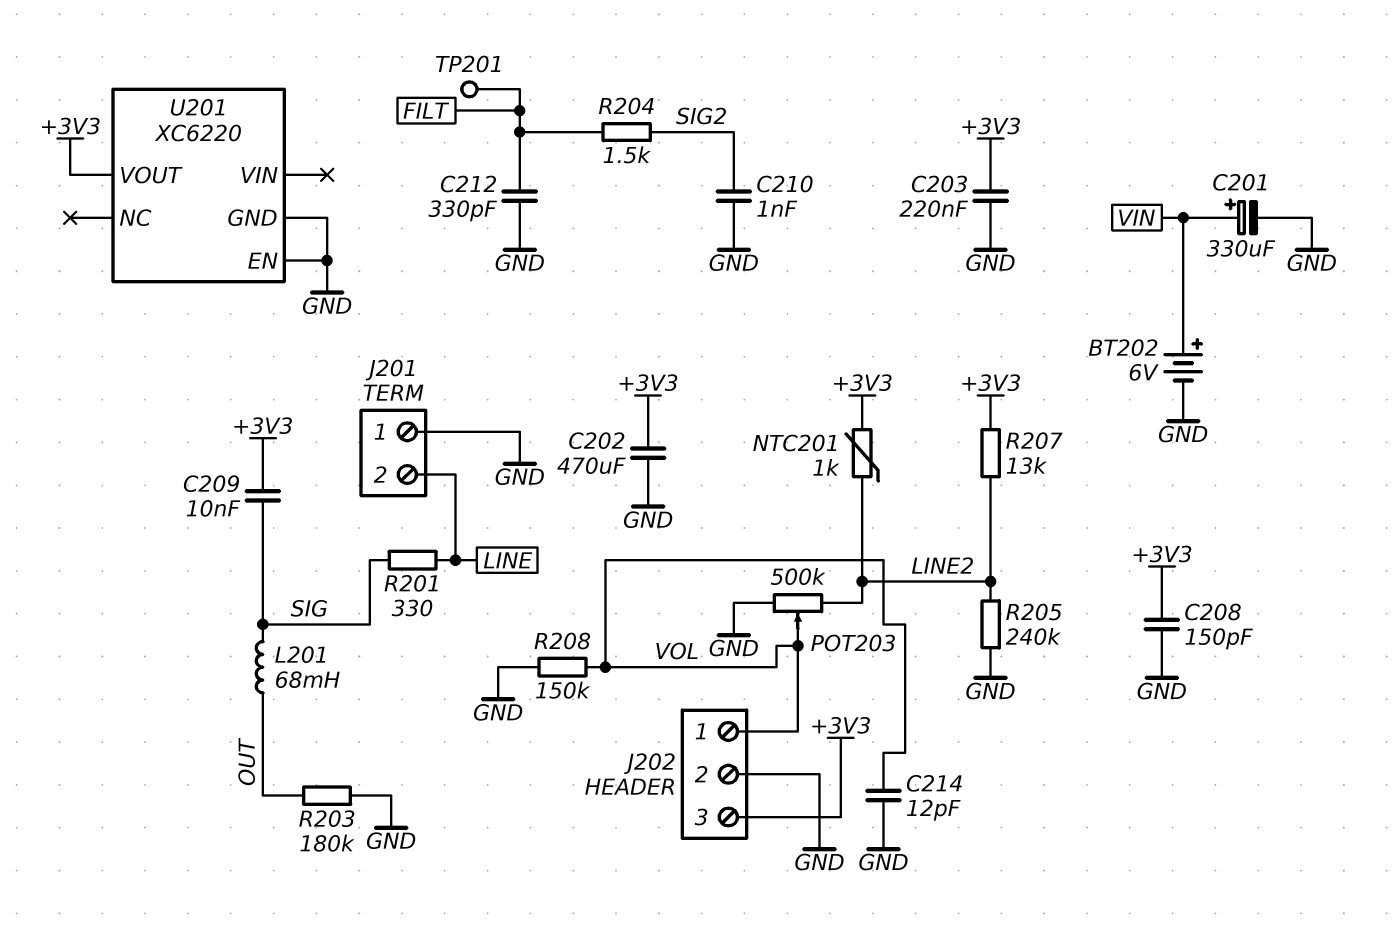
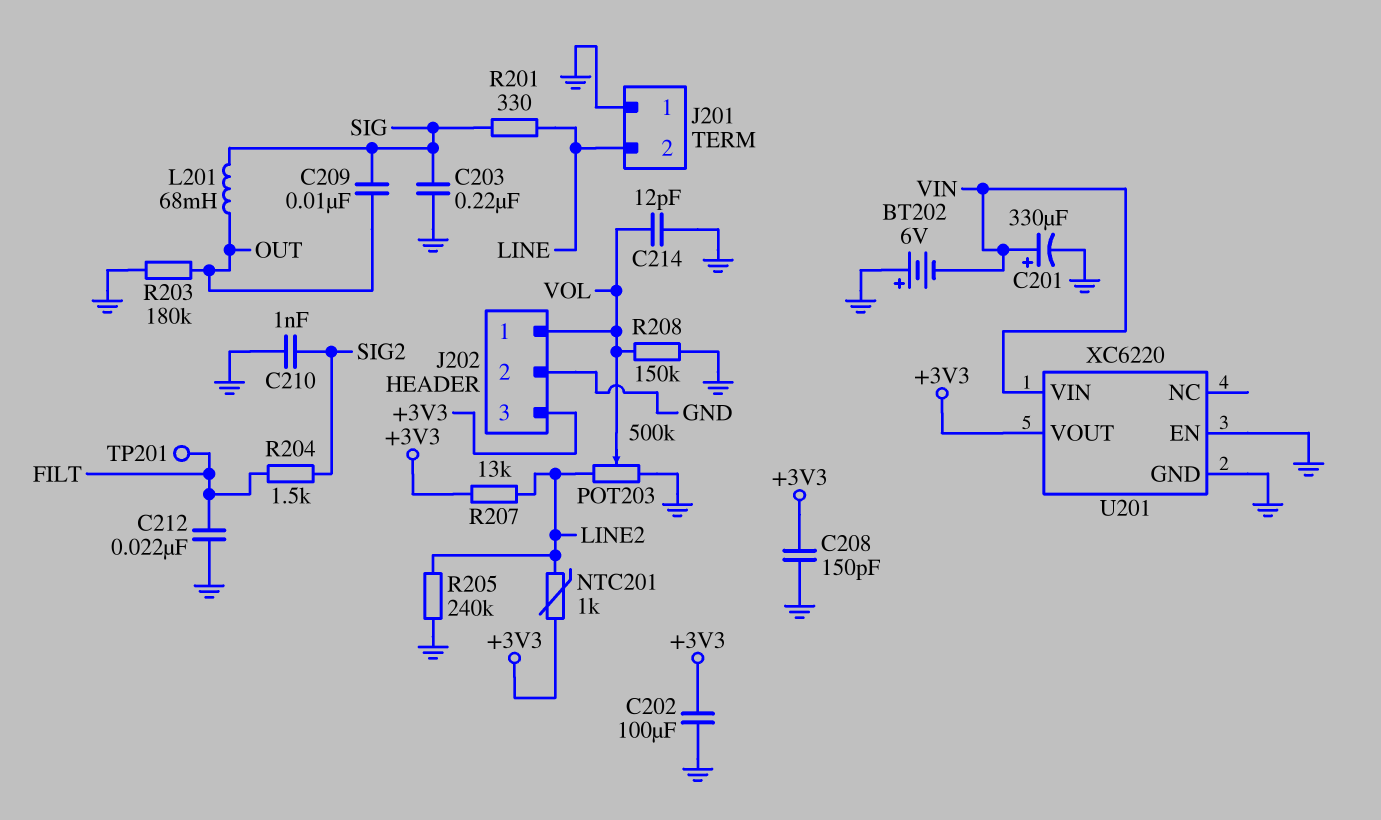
BT202: 6V (plus VIN, minus GND) -> 6V (plus GND, minus VIN)
C202: 470uF (+3V3, GND) -> 100uF (+3V3, GND)
C203: 220nF (+3V3, GND) -> 220nF (GND, SIG)
C209: 10nF (+3V3, SIG) -> 10nF (OUT, SIG)
C212: 330pF (FILT, GND) -> 22nF (FILT, GND)
U201 pin VIN: none -> VIN

